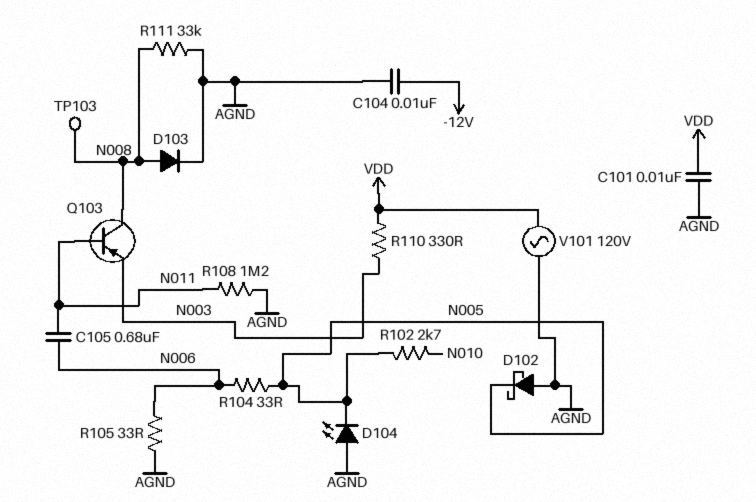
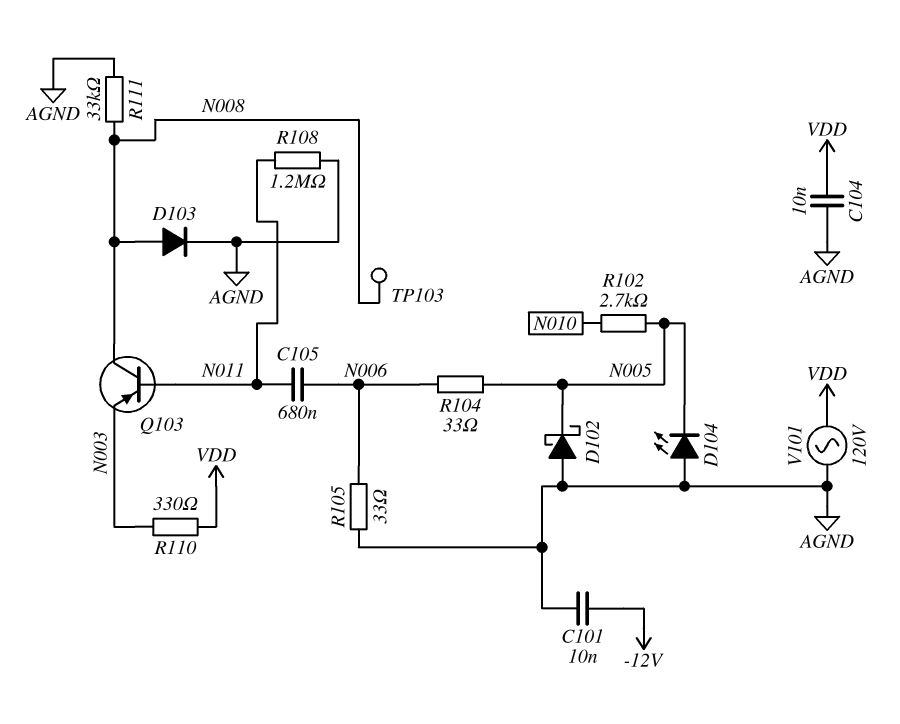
C101: 10nF (AGND, VDD) -> 10nF (-12V, AGND)
C104: 10nF (-12V, AGND) -> 10nF (AGND, VDD)

